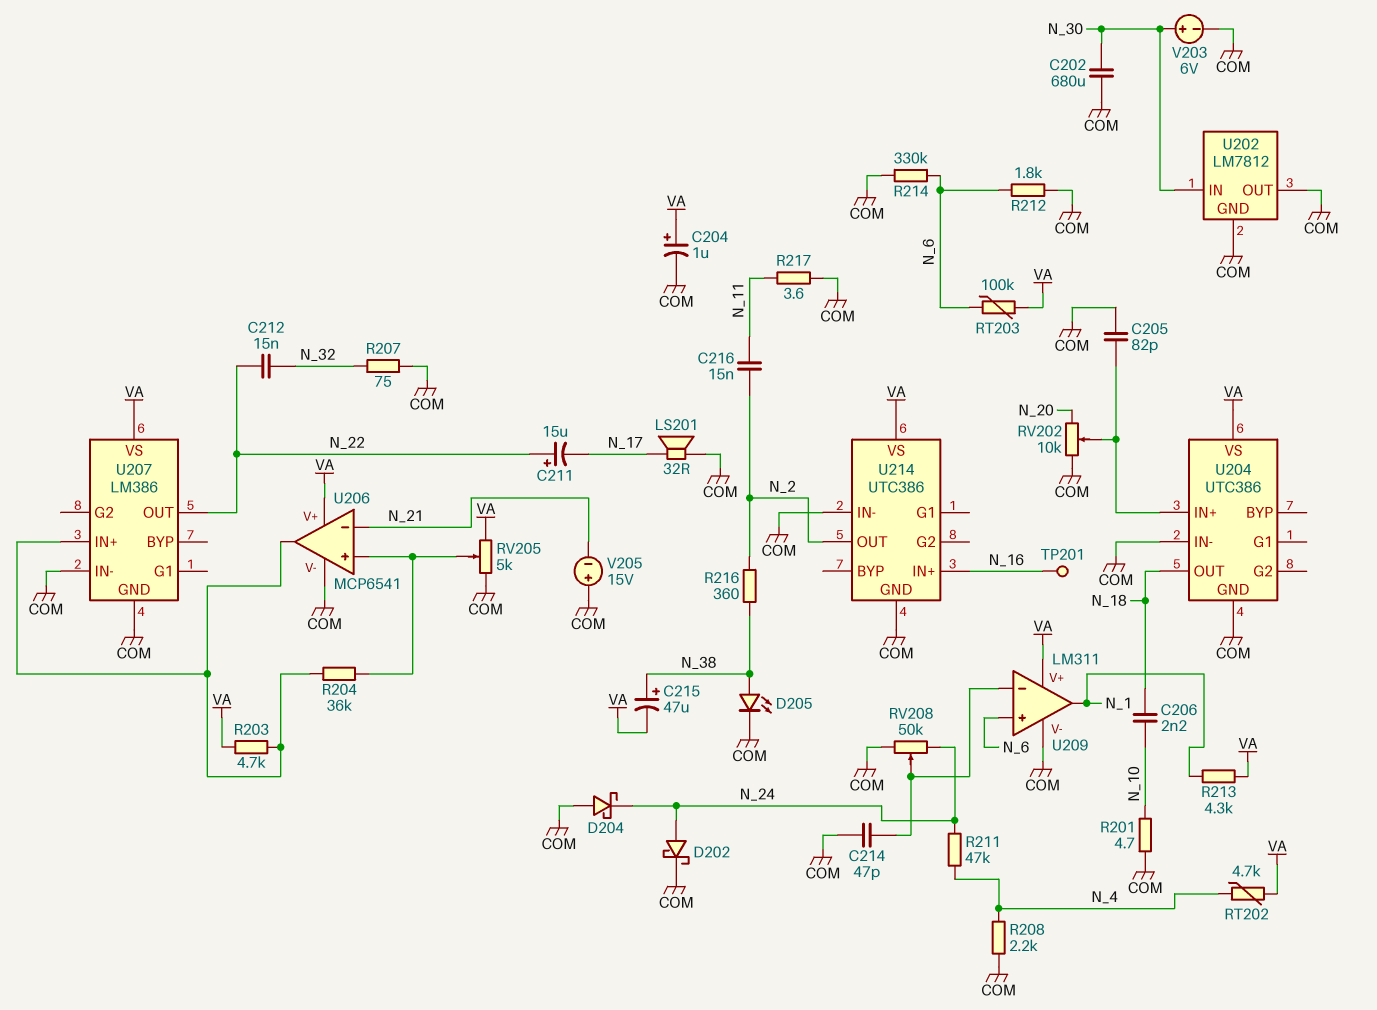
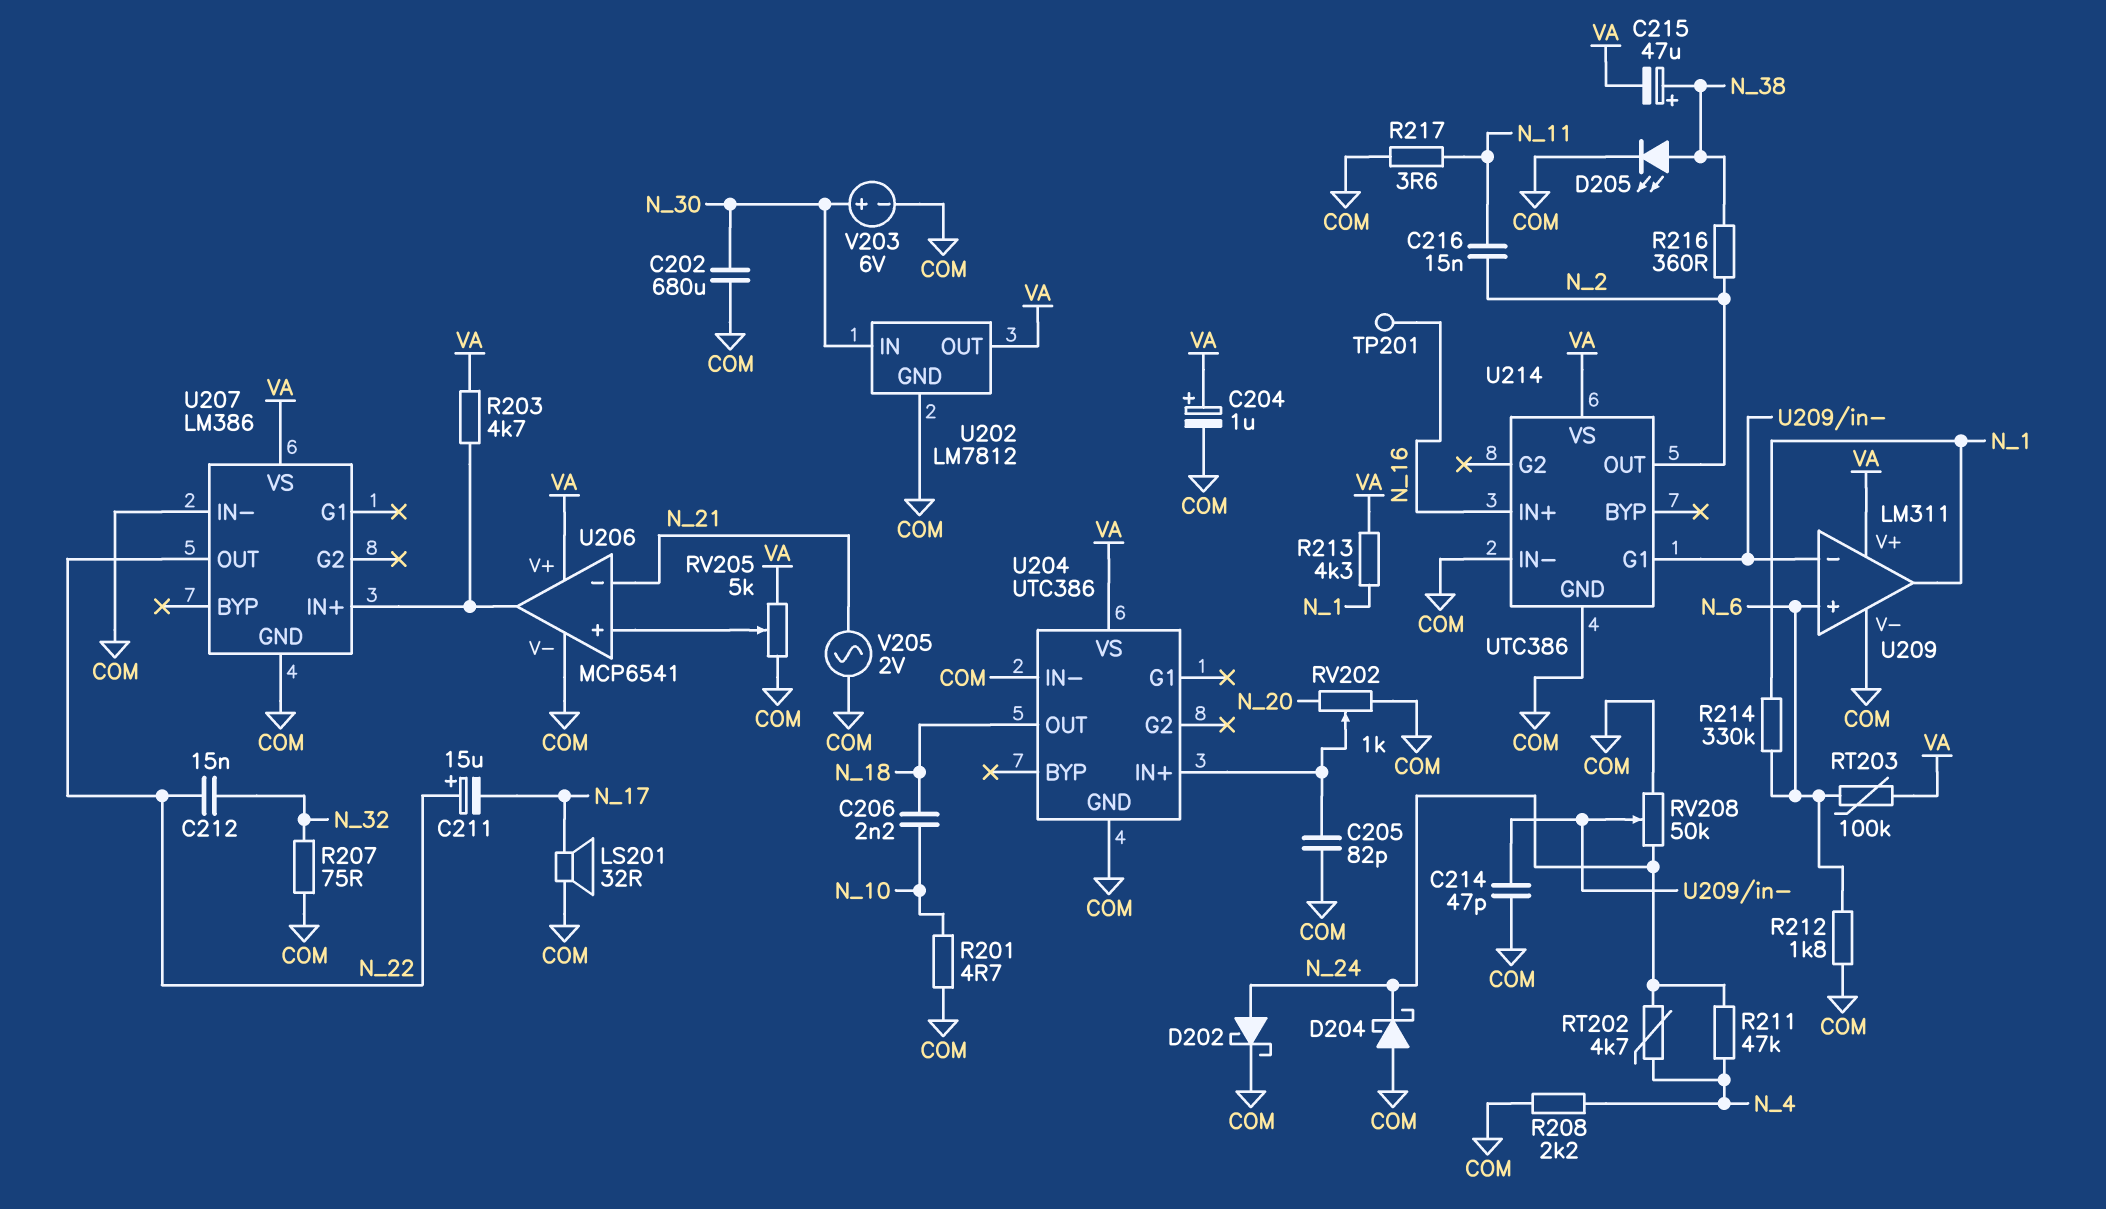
R204: 36k (U206/in+, U206/out) -> none
R214: 330k (COM, N_6) -> 330k (N_1, N_6)
RT202: 4.7k (N_4, VA) -> 4.7k (N_4, N_24)
RV202: 10k (COM, N_20, wiper U204/IN+) -> 1k (COM, N_20, wiper U204/IN+)
U202 pin OUT: COM -> VA
U214 pin G1: none -> U209/in-
V205: 15V (plus COM, minus N_21) -> AC 2V (COM, N_21)

